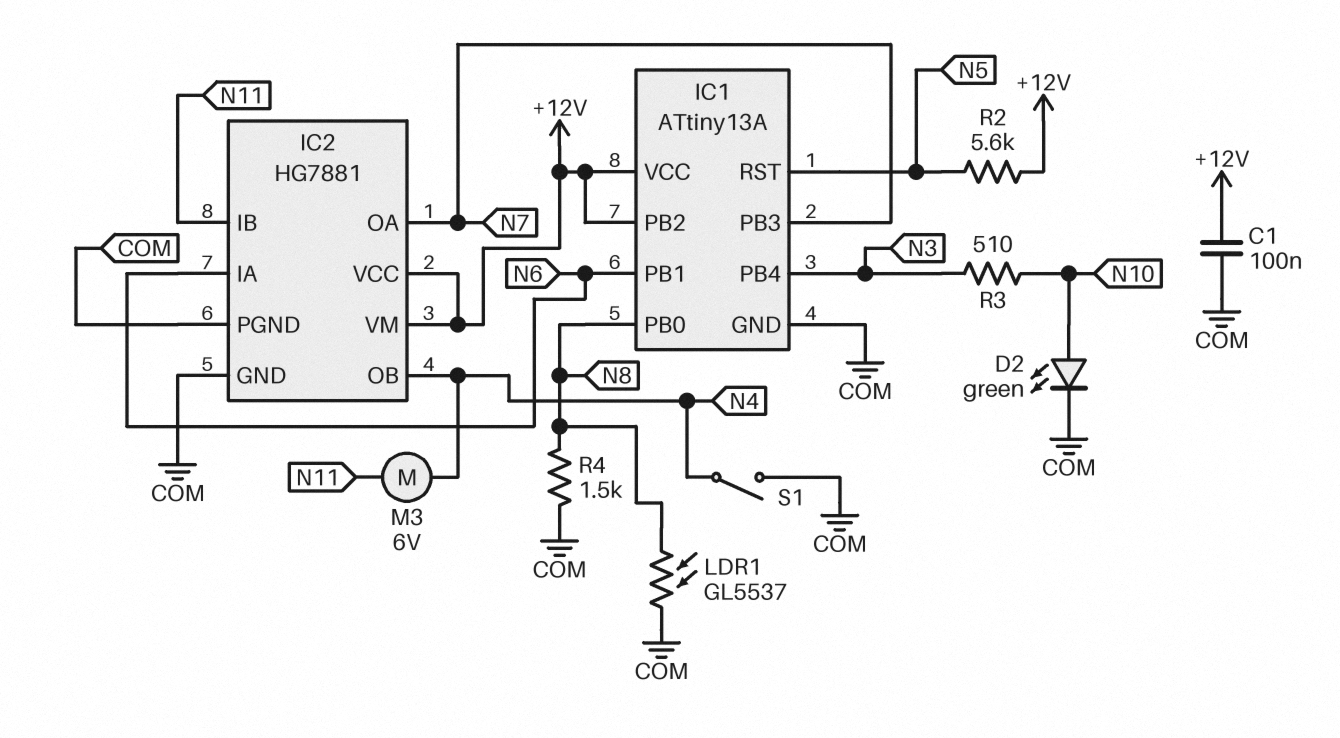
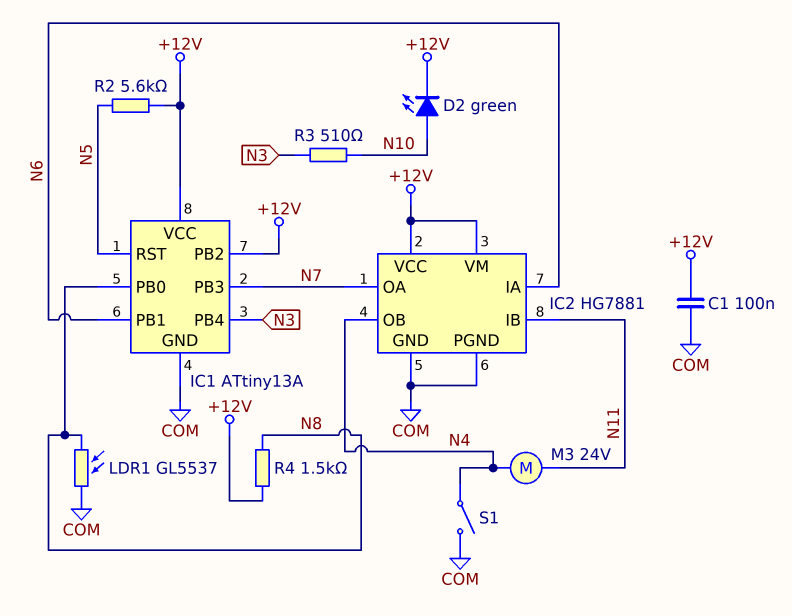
D2: LED green (A N10, K COM) -> LED green (A N10, K +12V)
M3: motor 6V (N4, N11) -> motor 24V (N4, N11)
R4: 1.5k (COM, N8) -> 1.5k (+12V, N8)

